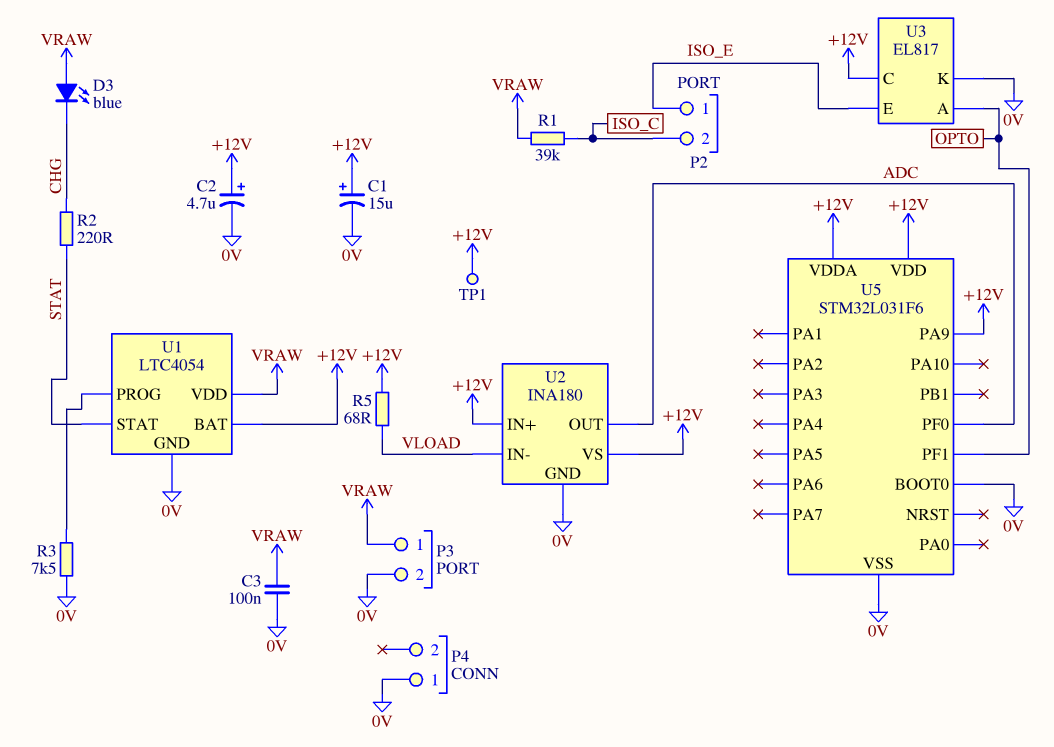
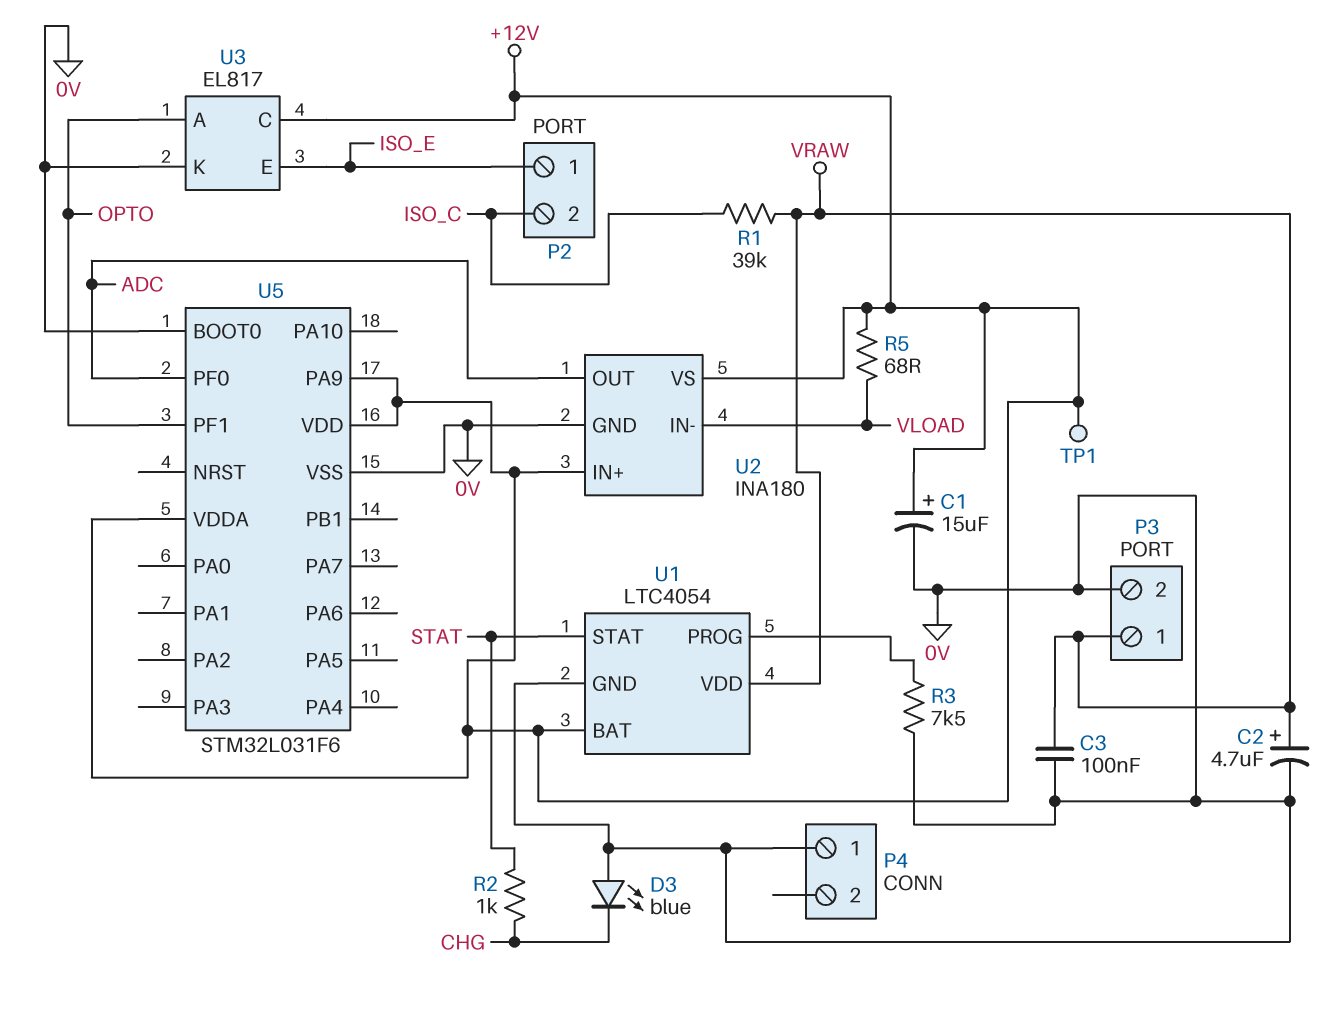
C2: 4.7uF (plus +12V, minus 0V) -> 4.7uF (plus VRAW, minus 0V)
D3: LED blue (A VRAW, K CHG) -> LED blue (A 0V, K CHG)
R2: 220 (CHG, STAT) -> 1k (CHG, STAT)

